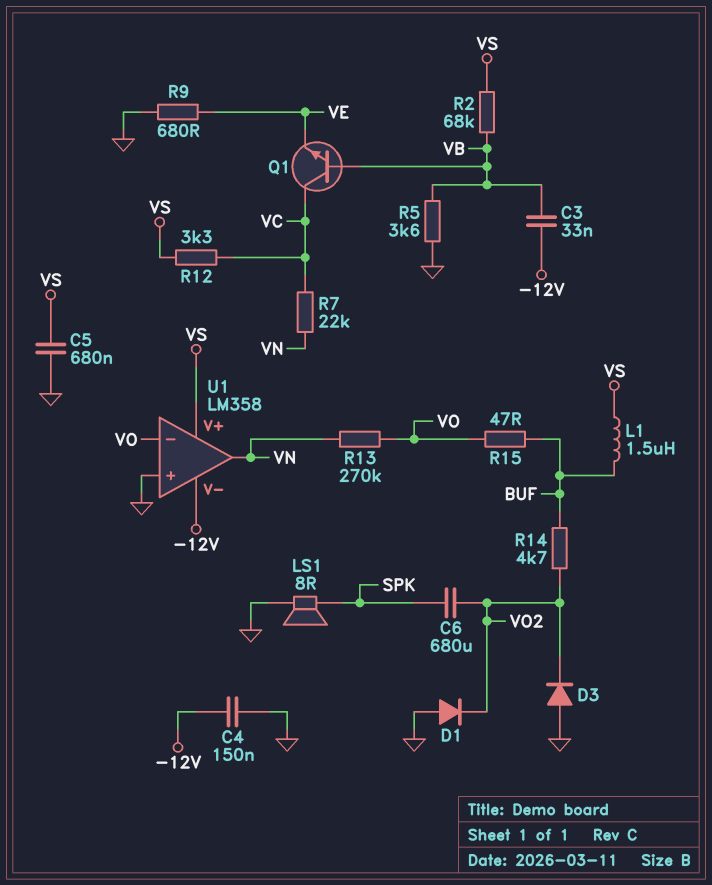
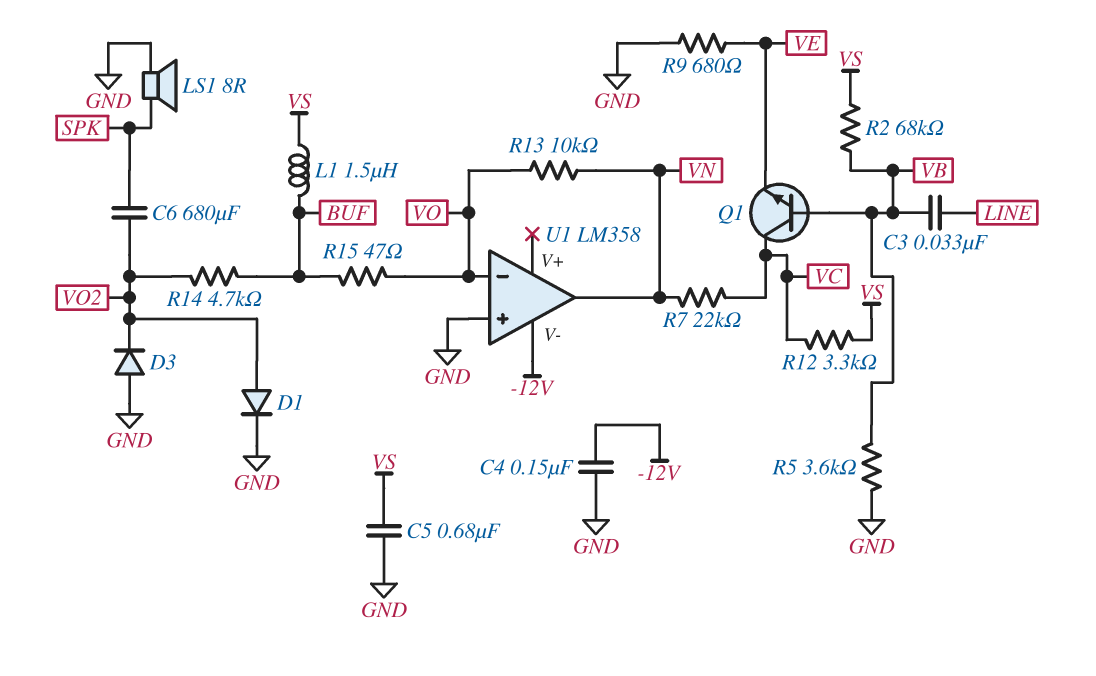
C3: 33nF (-12V, VB) -> 33nF (LINE, VB)
D1: diode (A GND, K VO2) -> diode (A VO2, K GND)
R13: 270k (VN, VO) -> 10k (VN, VO)
U1 pin V+: VS -> none

